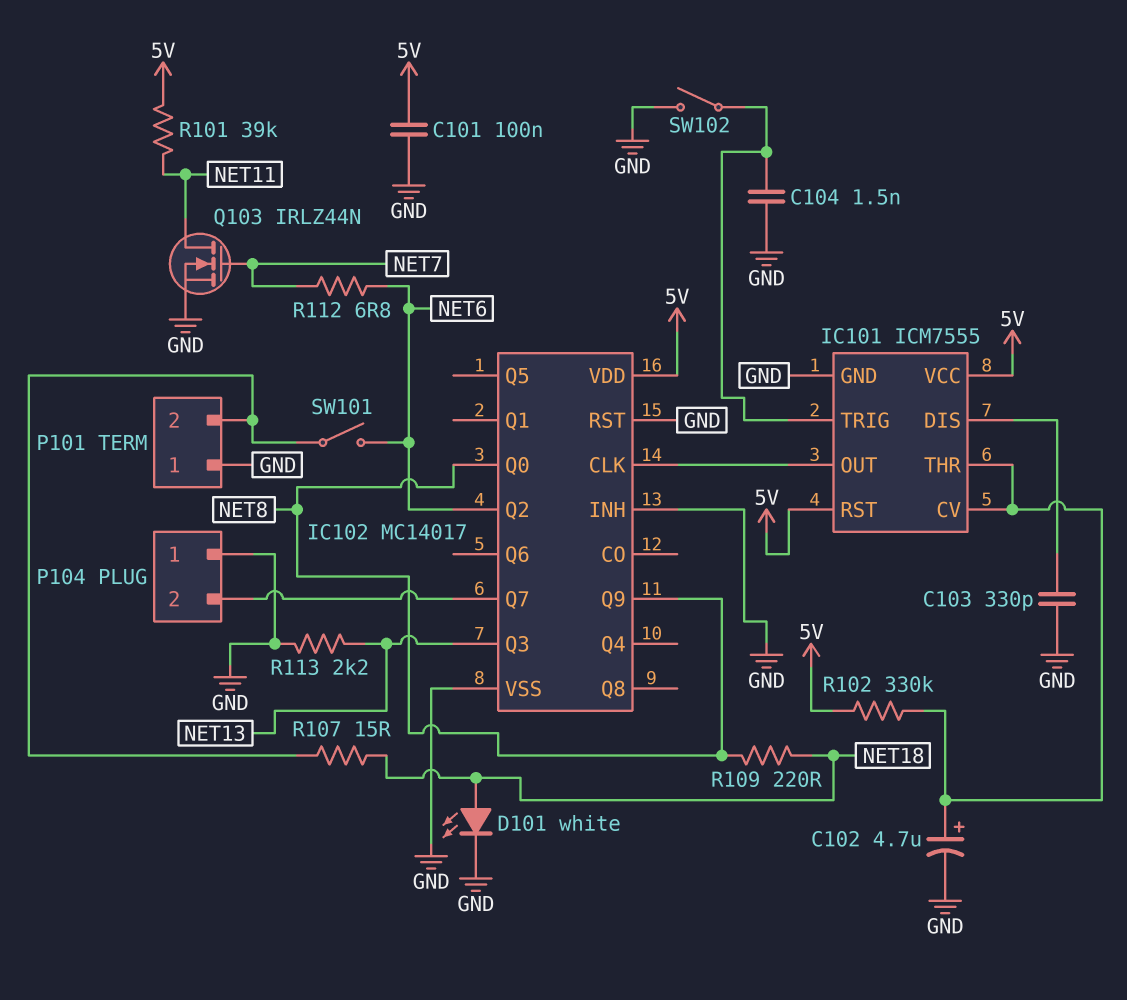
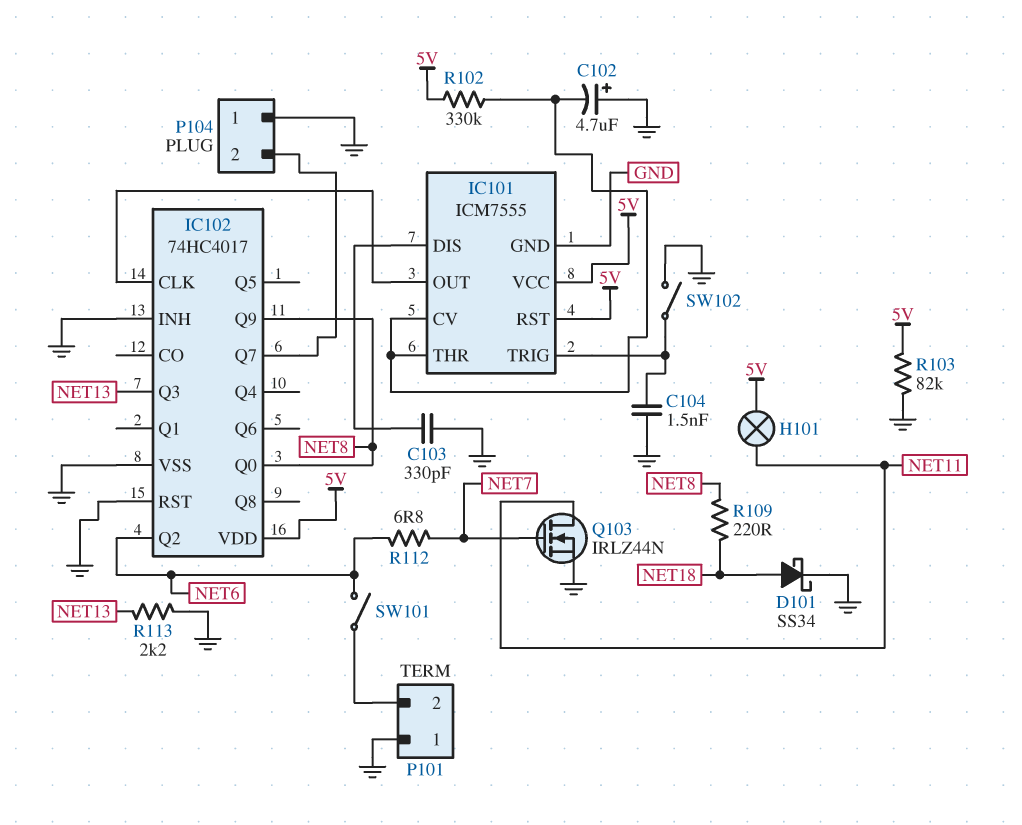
C101: 100nF (5V, GND) -> none
C102: 4.7uF (plus IC101/CV, minus GND) -> 4.7uF (plus GND, minus IC101/CV)
D101: LED white (A NET18, K GND) -> schottky SS34 (A NET18, K GND)
H101: none -> lamp (5V, NET11)
IC102: MC14017 -> 74HC4017
R101: 39k (5V, NET11) -> none
R103: none -> 82k (5V, GND)
R107: 15 (NET18, P101/2) -> none

